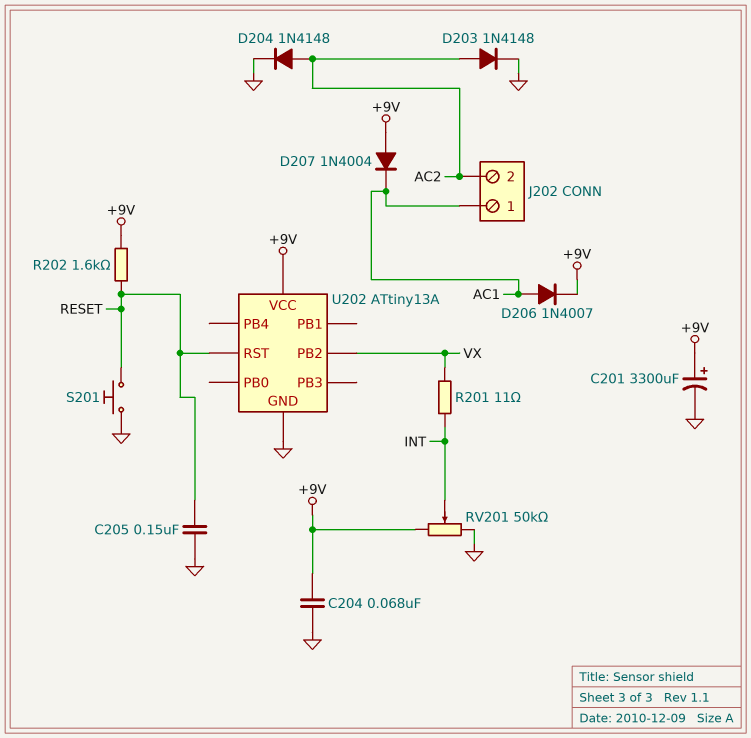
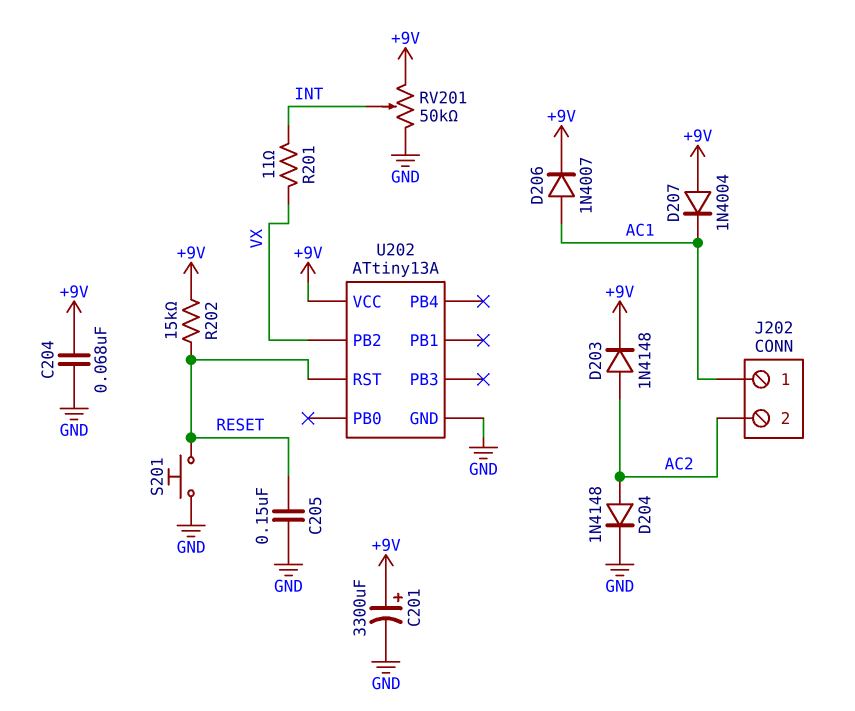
D203: diode 1N4148 (A AC2, K GND) -> diode 1N4148 (A AC2, K +9V)
R202: 1.6k (+9V, RESET) -> 15k (+9V, RESET)

